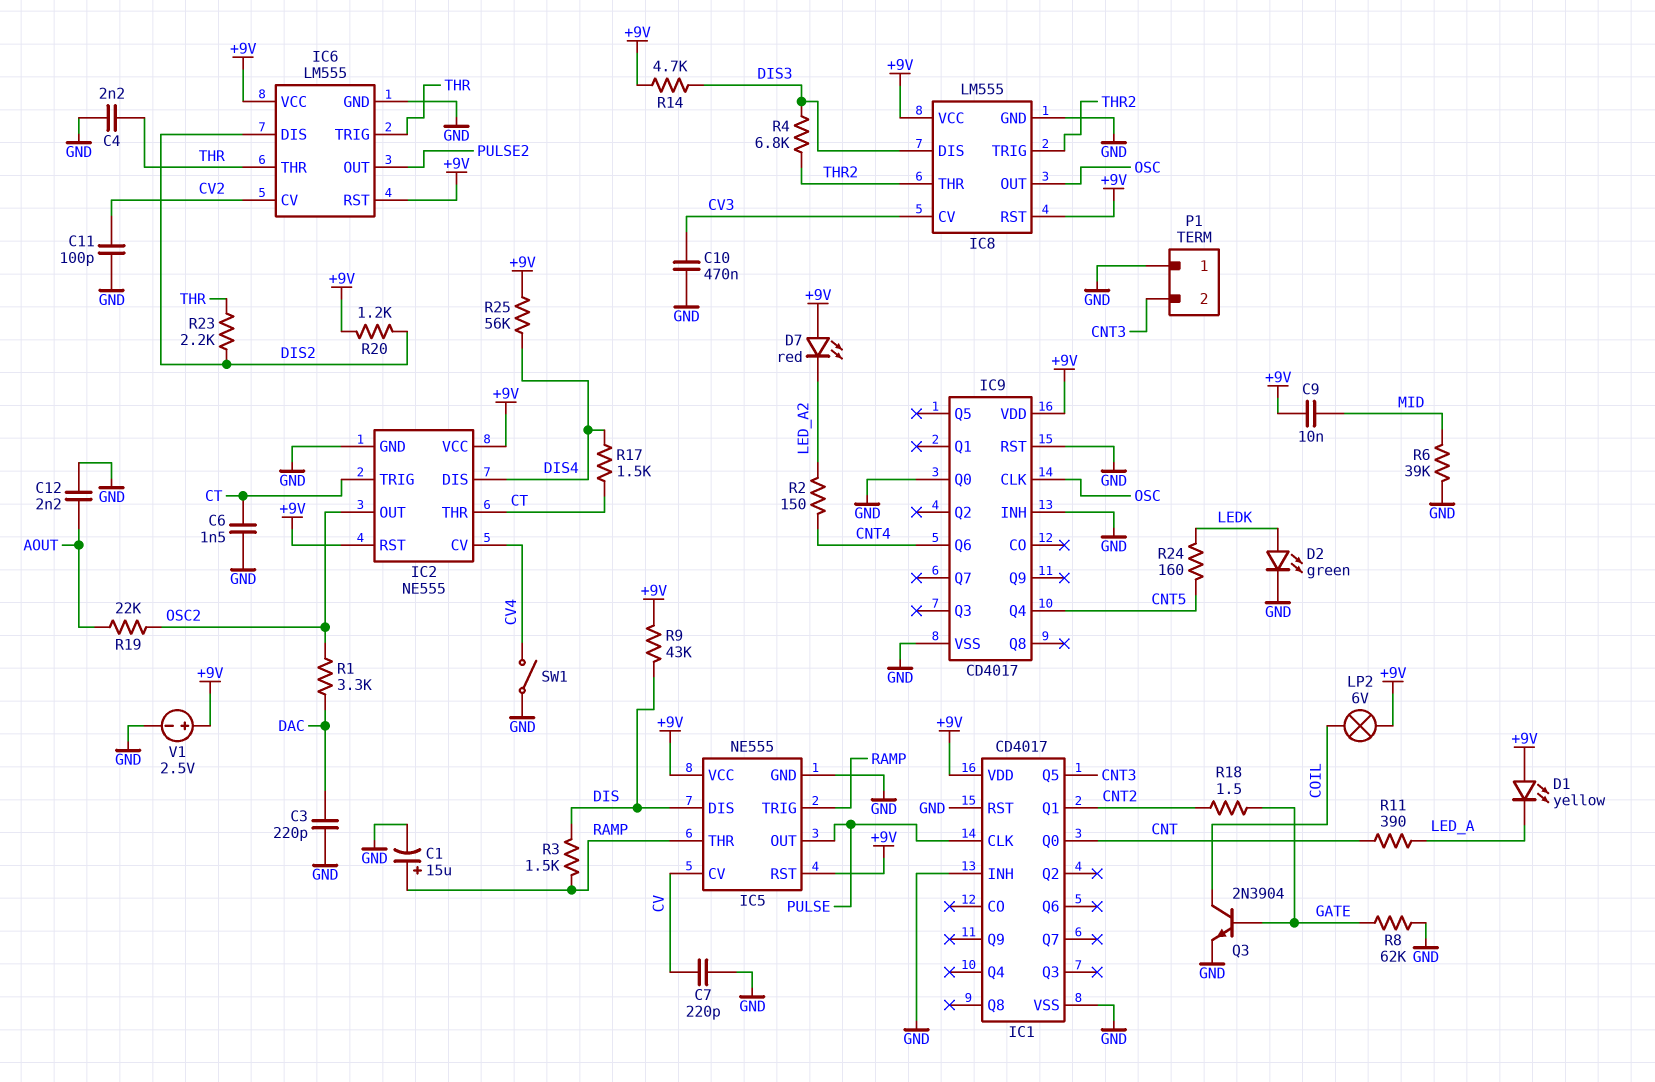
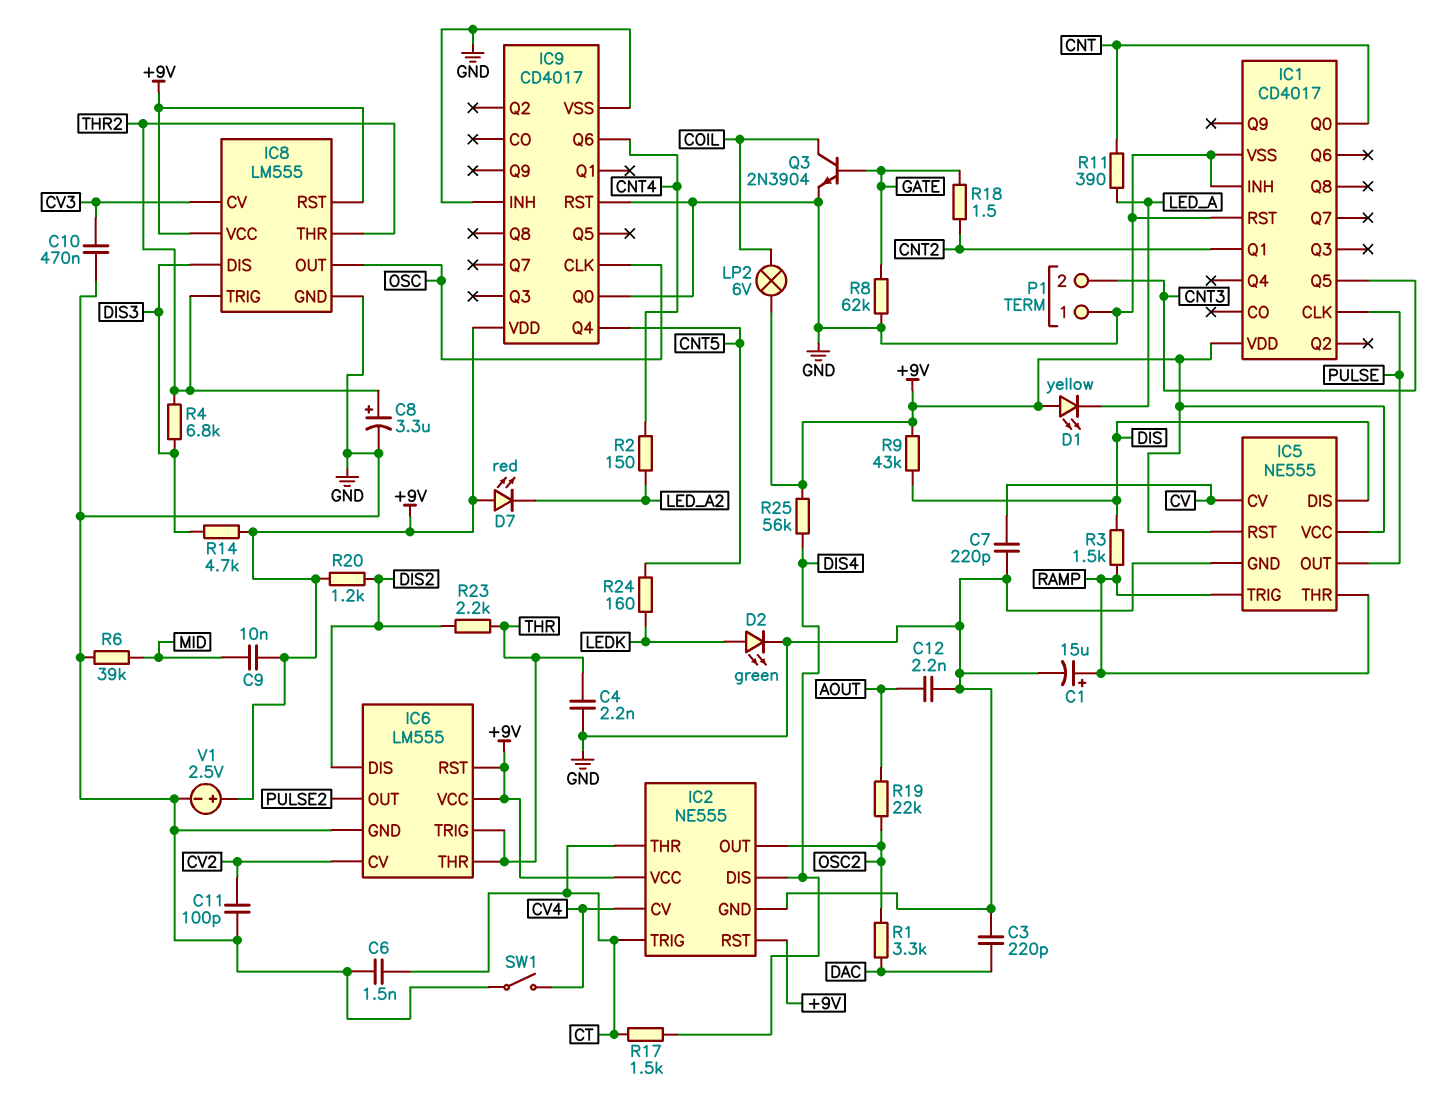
C8: none -> 3.3uF (plus THR2, minus GND)

